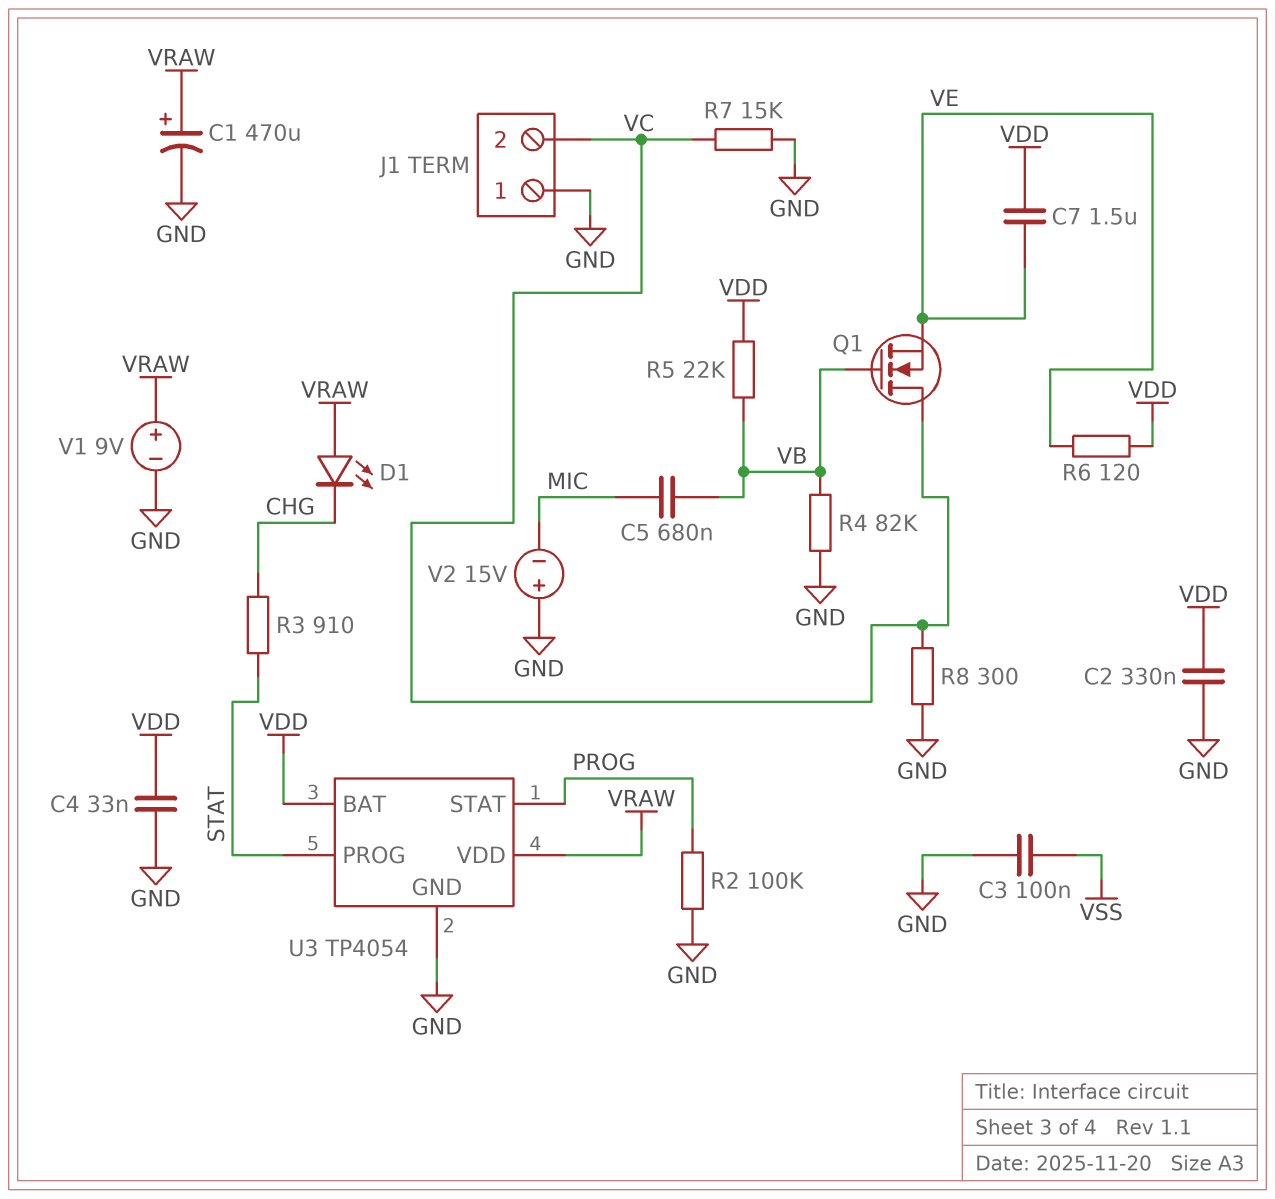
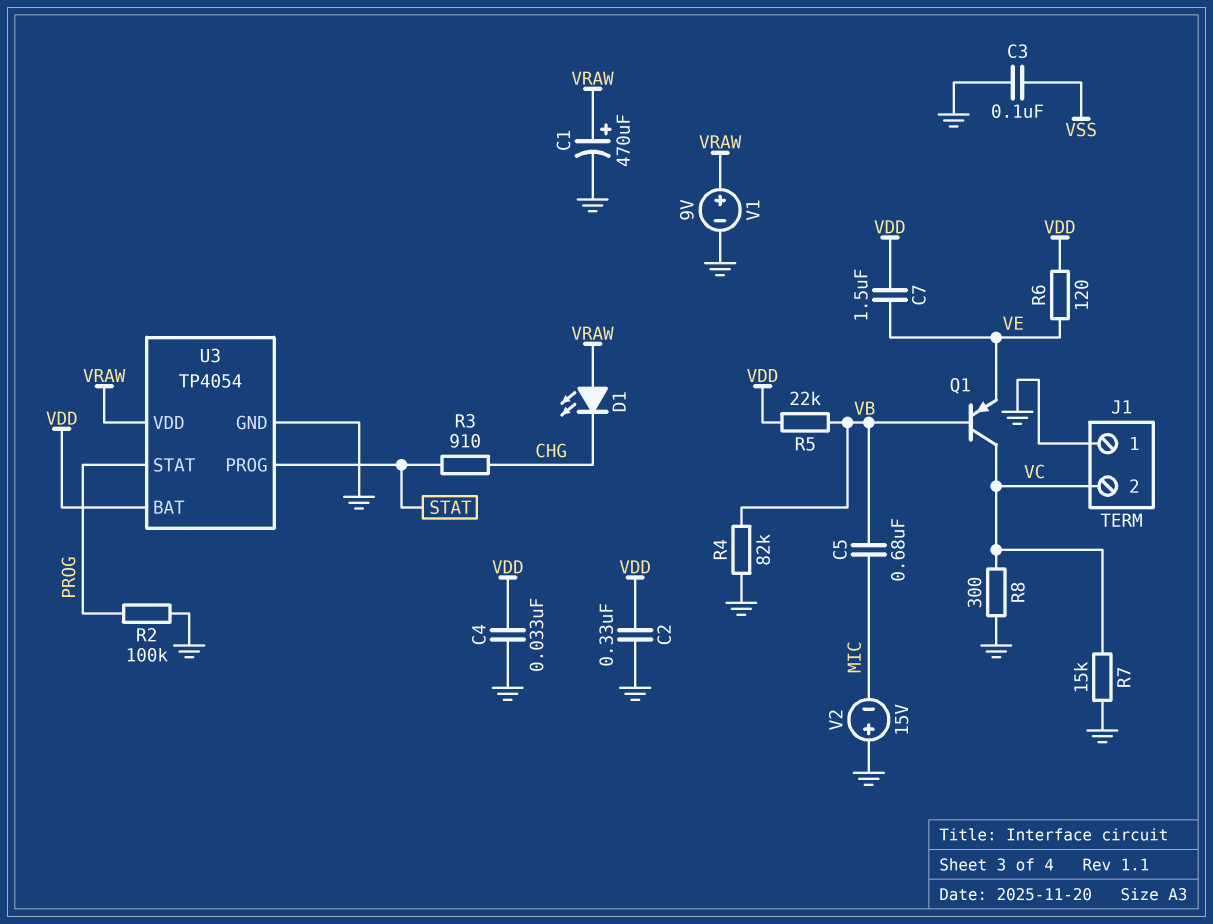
Q1: NMOS (G VB, D VC, S VE) -> PNP (B VB, C VC, E VE)

